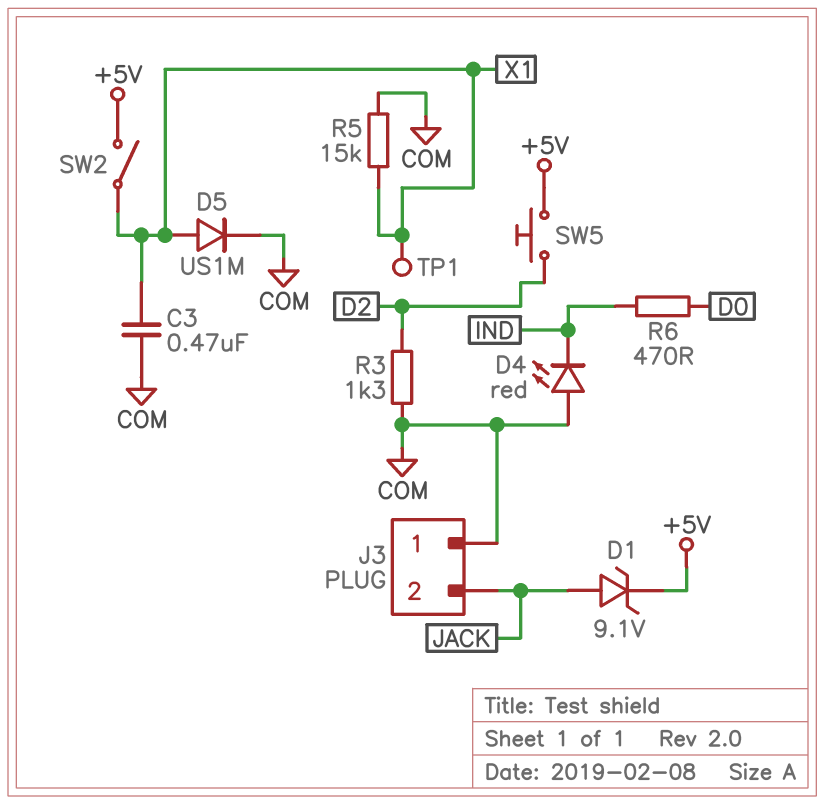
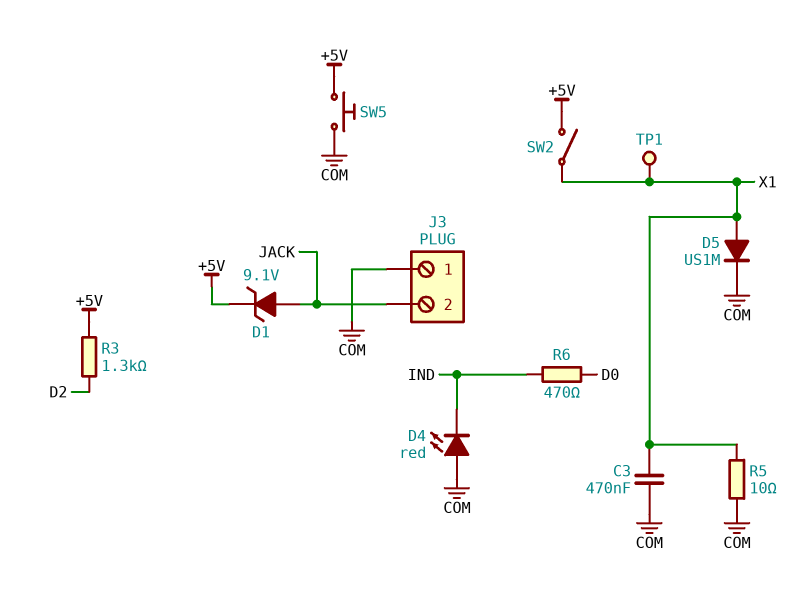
R3: 1.3k (COM, D2) -> 1.3k (+5V, D2)
R5: 15k (COM, X1) -> 10 (COM, X1)
SW5: button (+5V, D2) -> button (+5V, COM)

